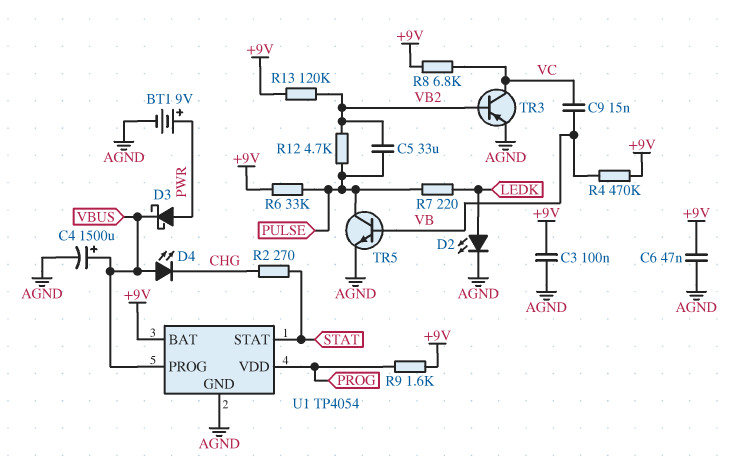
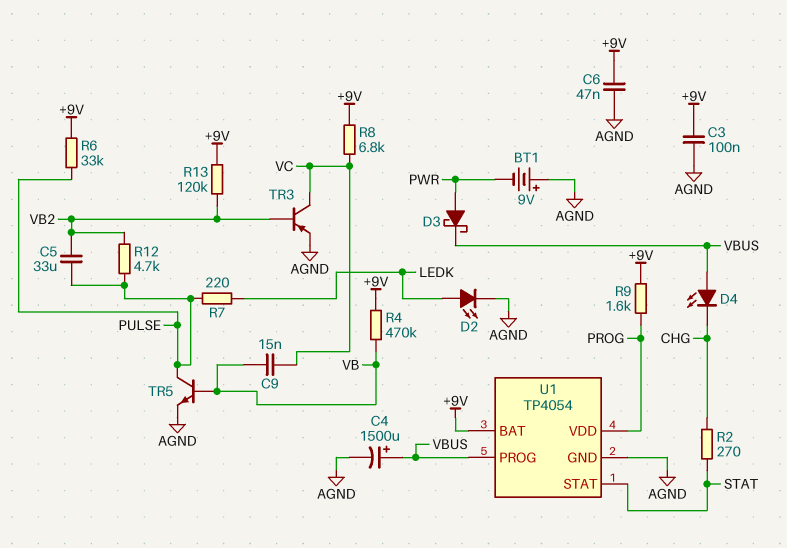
BT1: 9V (plus PWR, minus AGND) -> 9V (plus AGND, minus PWR)

